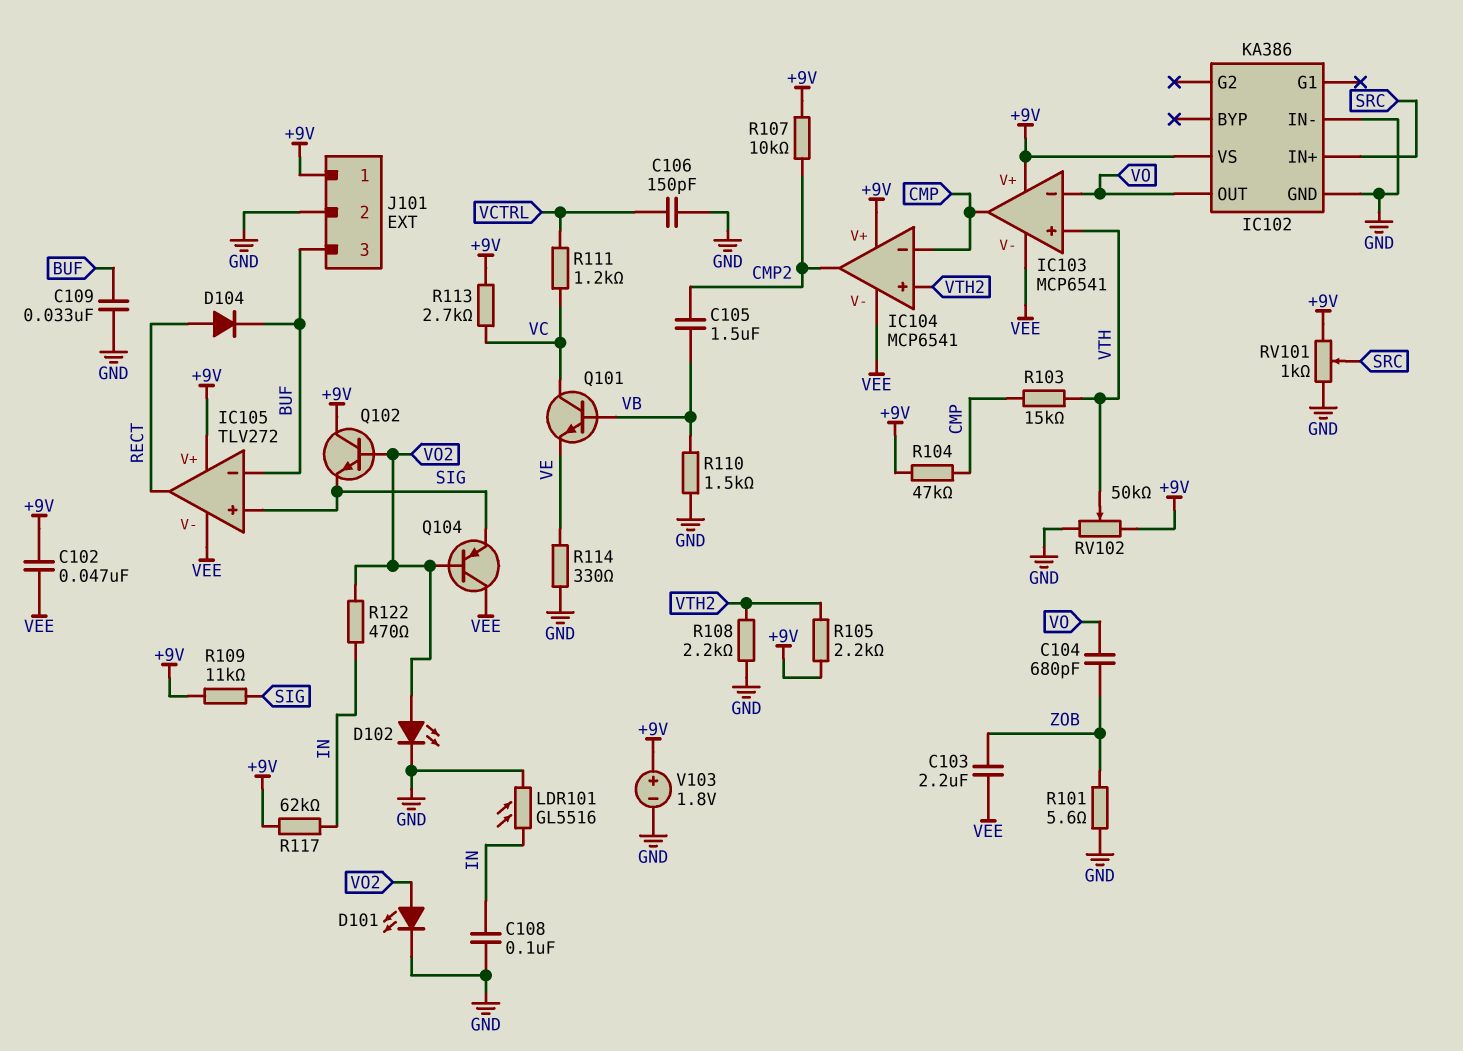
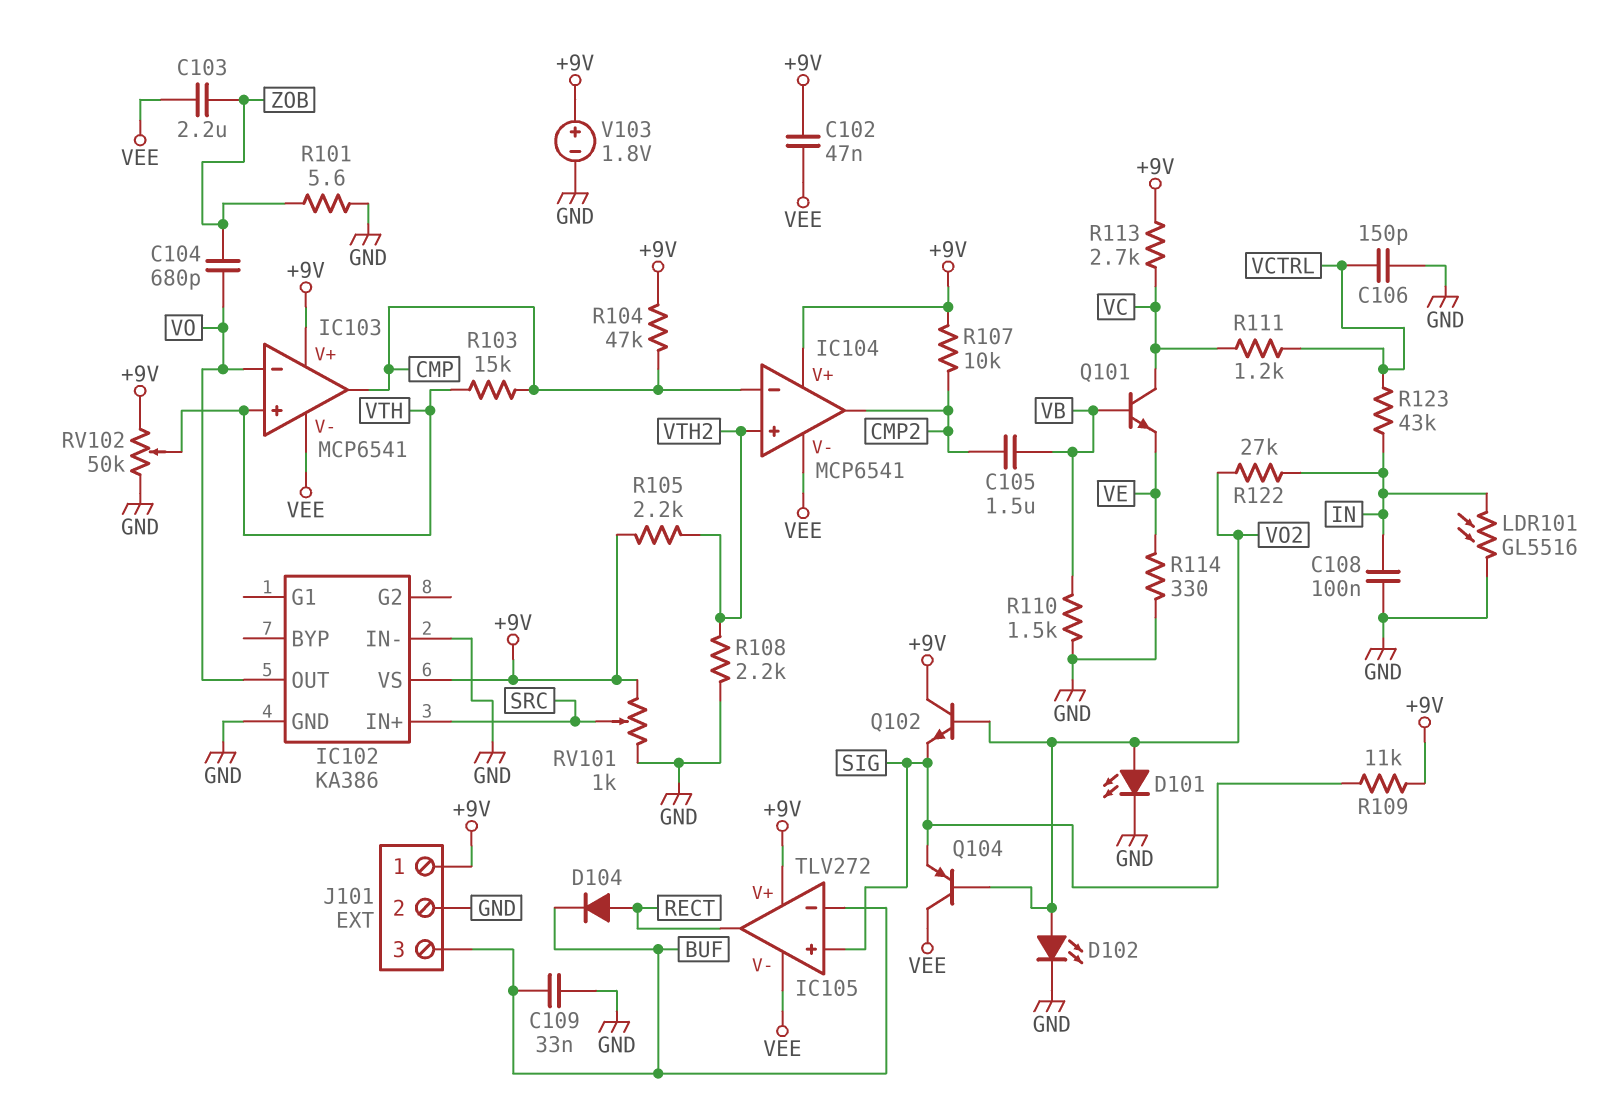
R117: 62k (+9V, IN) -> none
R122: 470 (IN, VO2) -> 27k (IN, VO2)
R123: none -> 43k (IN, VCTRL)

